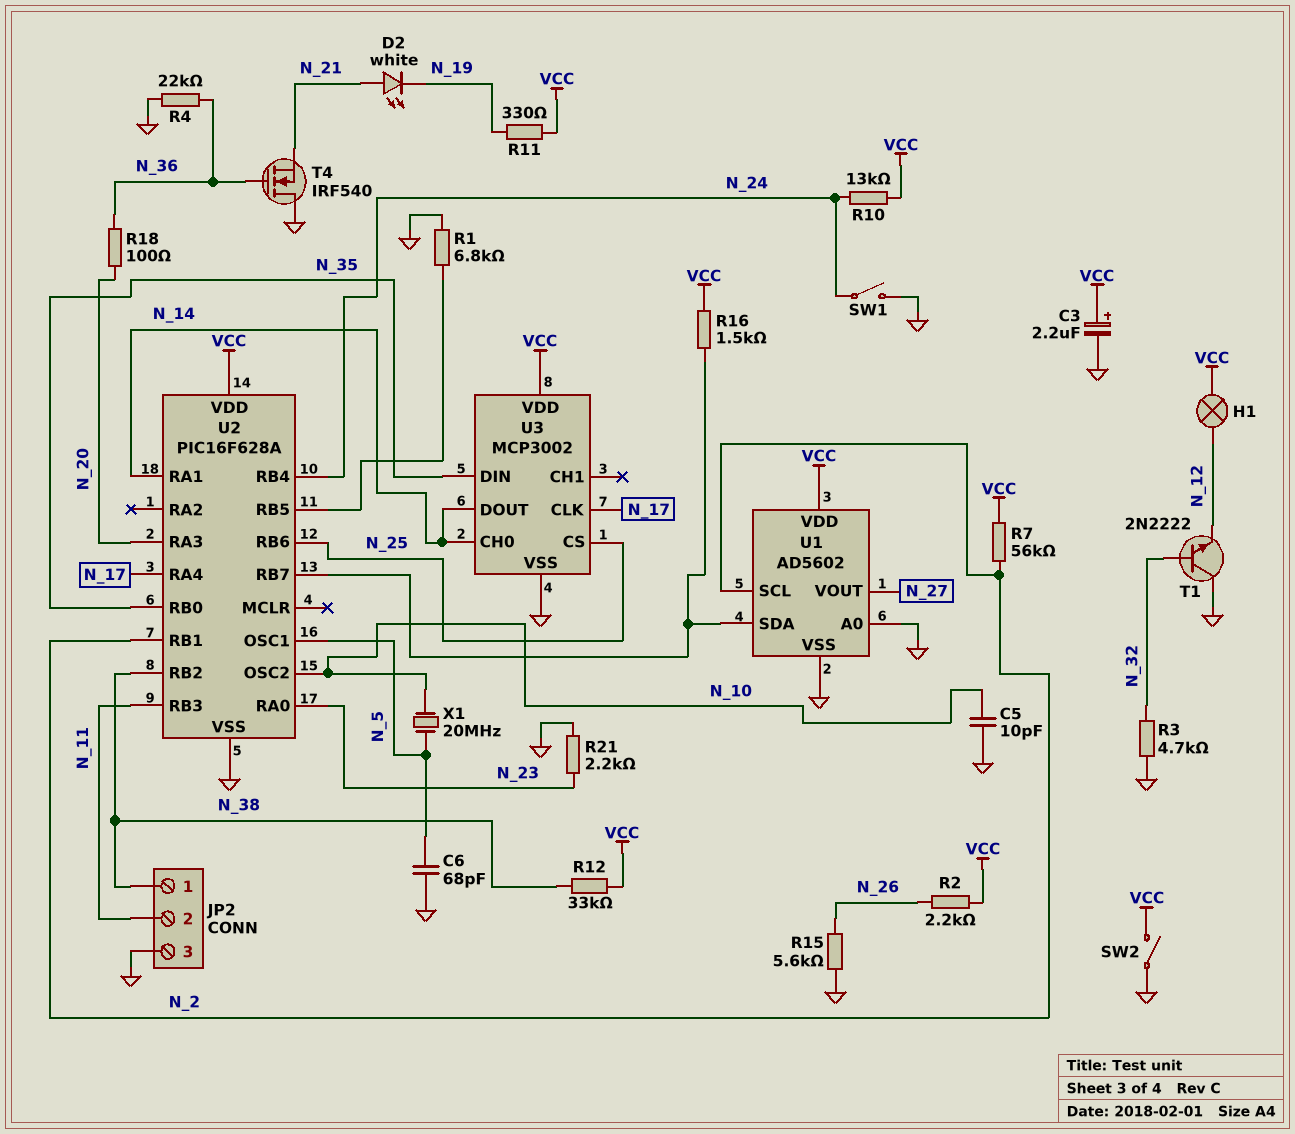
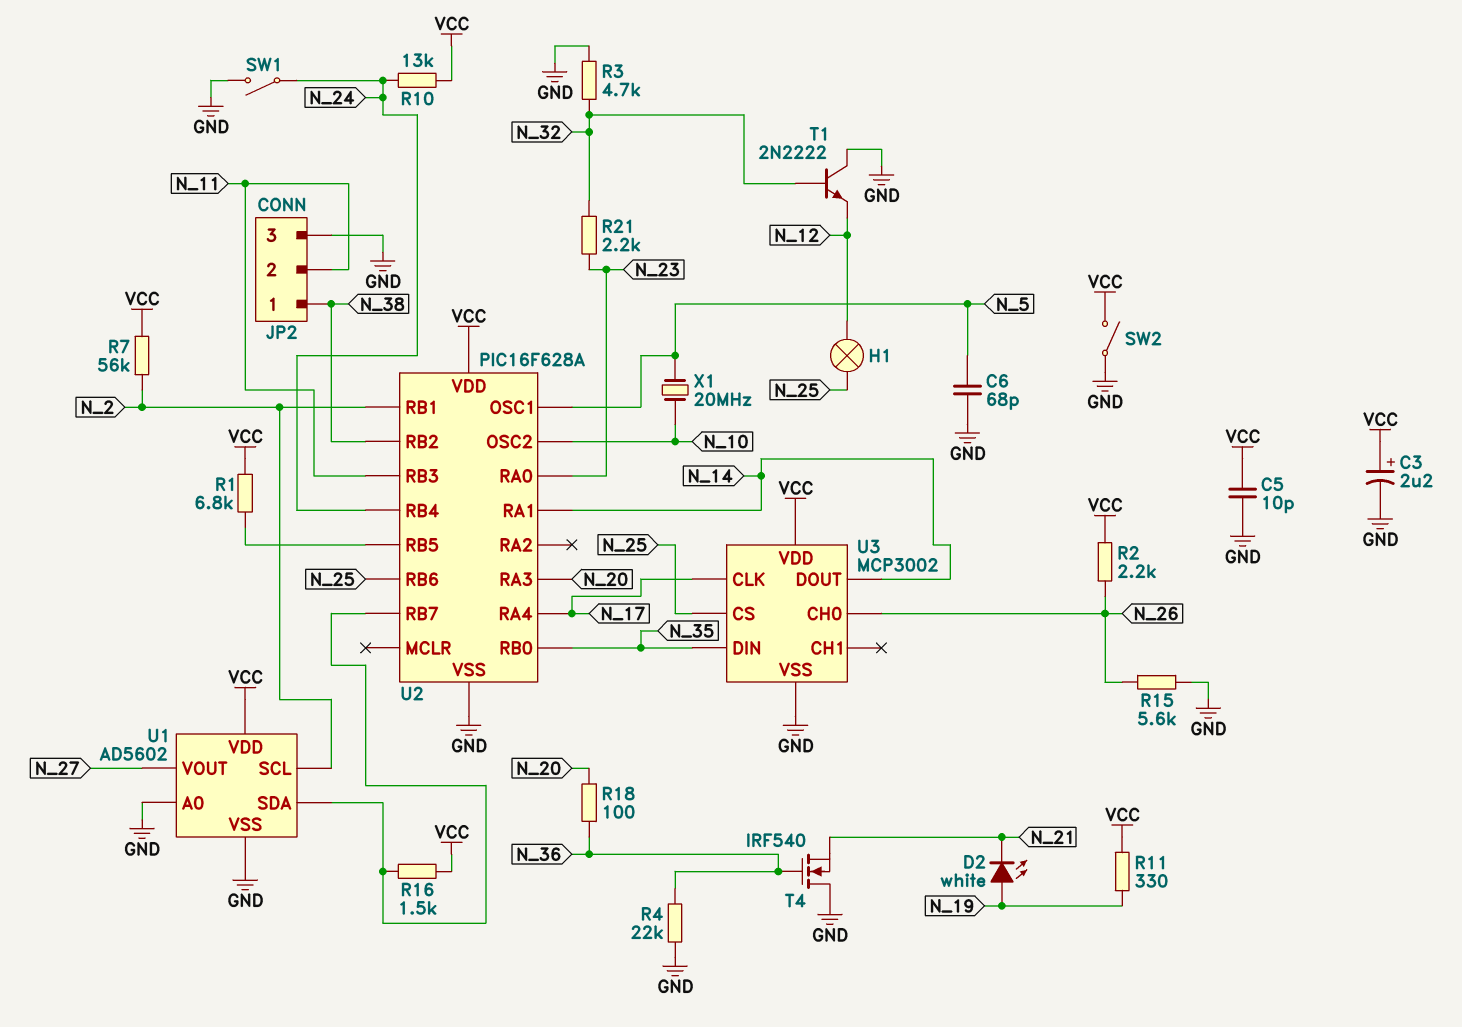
C5: 10pF (GND, N_10) -> 10pF (GND, VCC)
D2: LED white (A N_21, K N_19) -> LED white (A N_19, K N_21)
H1: lamp (N_12, VCC) -> lamp (N_12, N_25)
R1: 6.8k (GND, U2/RB5) -> 6.8k (U2/RB5, VCC)
R12: 33k (N_38, VCC) -> none
R21: 2.2k (GND, N_23) -> 2.2k (N_23, N_32)
U3 pin CH0: N_14 -> N_26

